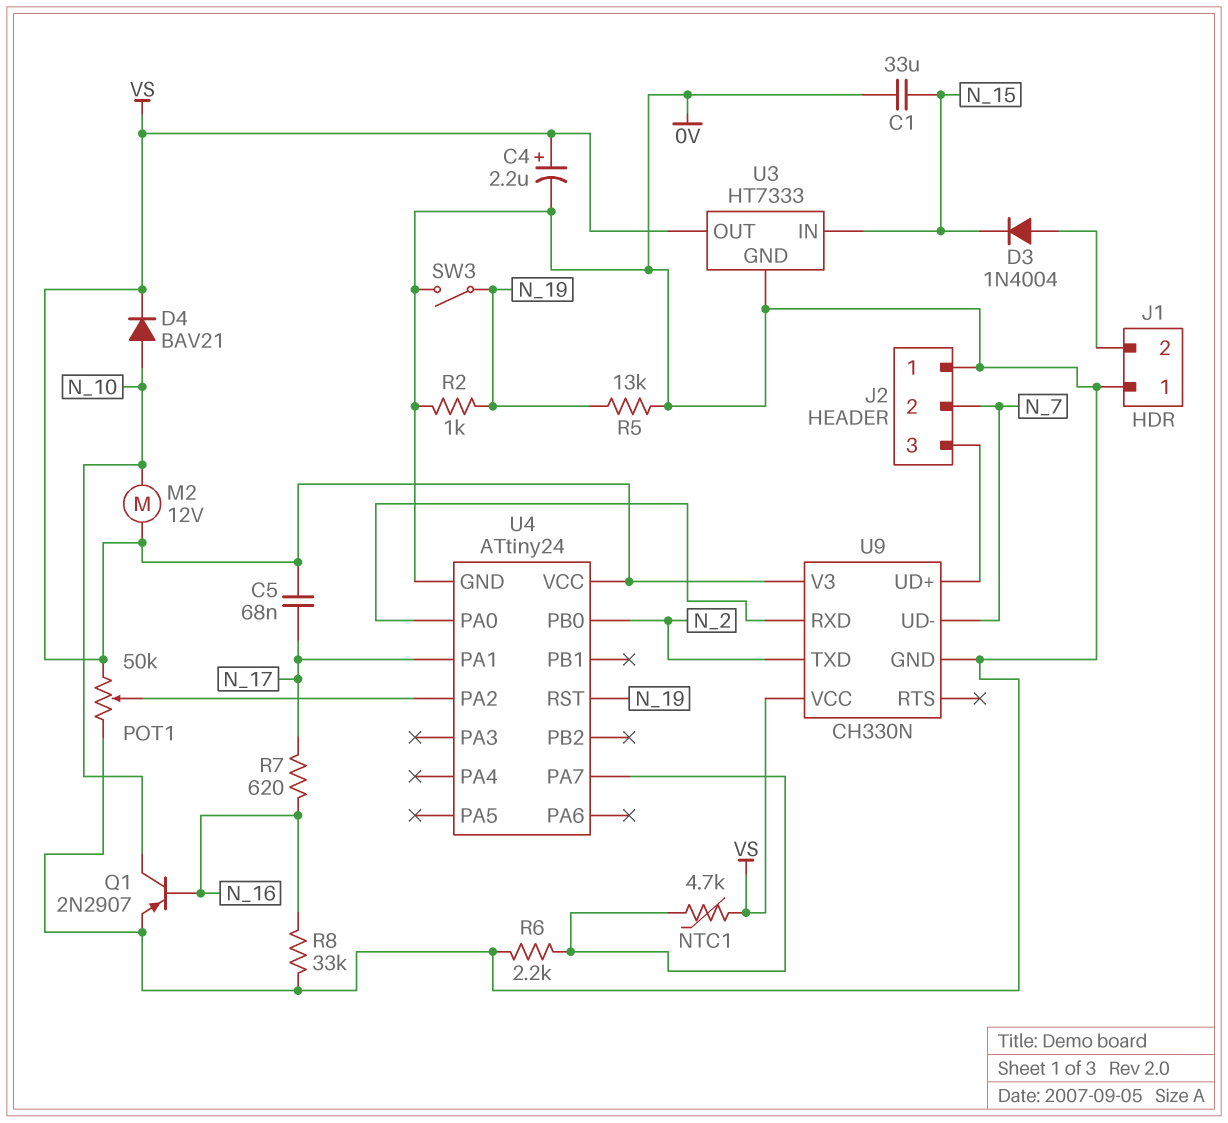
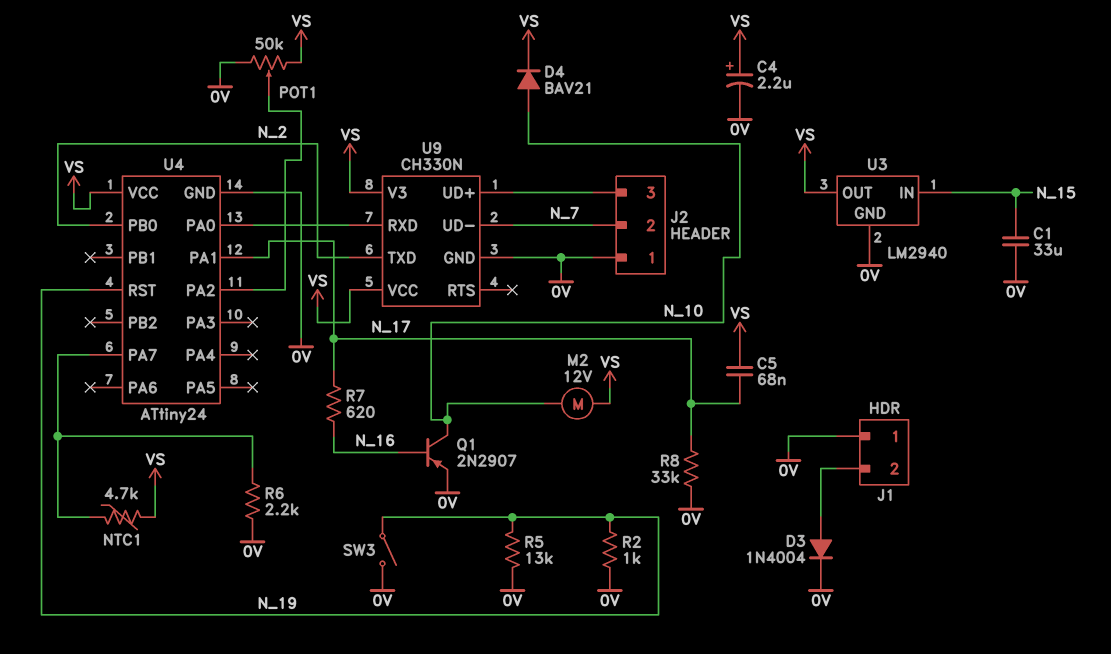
D3: diode 1N4004 (A J1/2, K N_15) -> diode 1N4004 (A J1/2, K 0V)
R8: 33k (0V, N_16) -> 33k (0V, N_17)
U3: HT7333 -> LM2940

